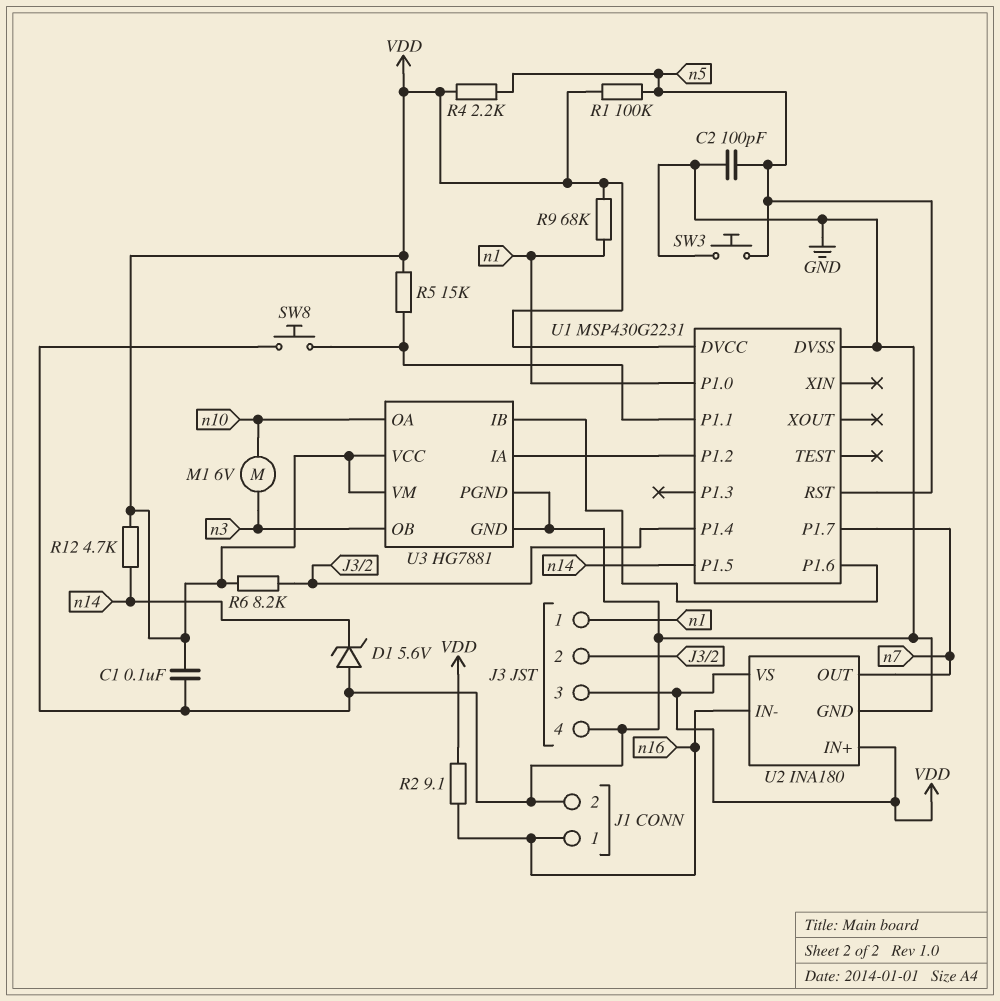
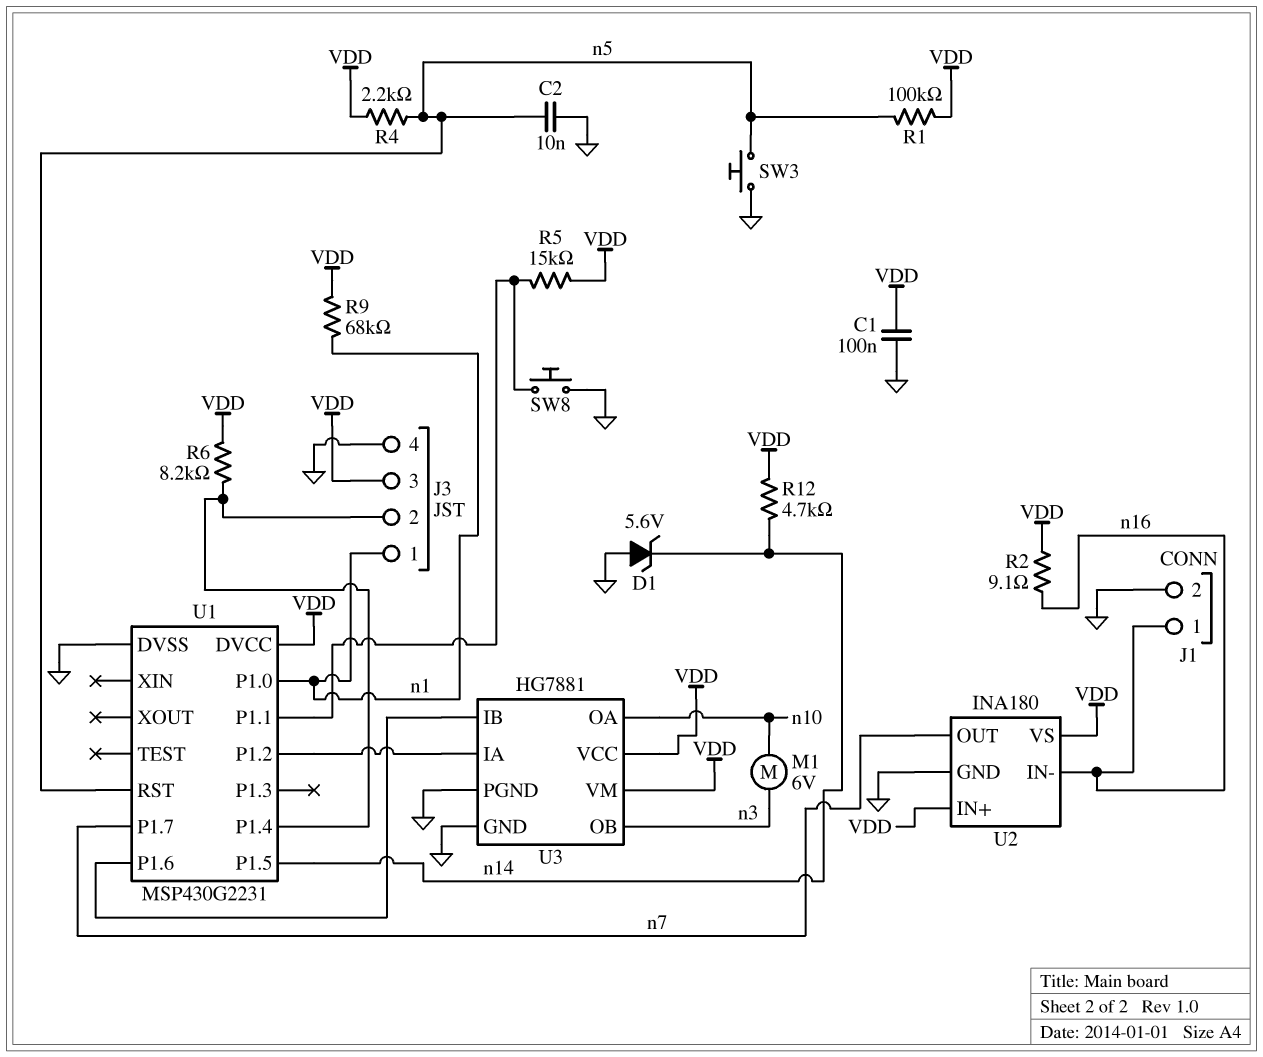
C2: 100pF (GND, n5) -> 10nF (GND, n5)

